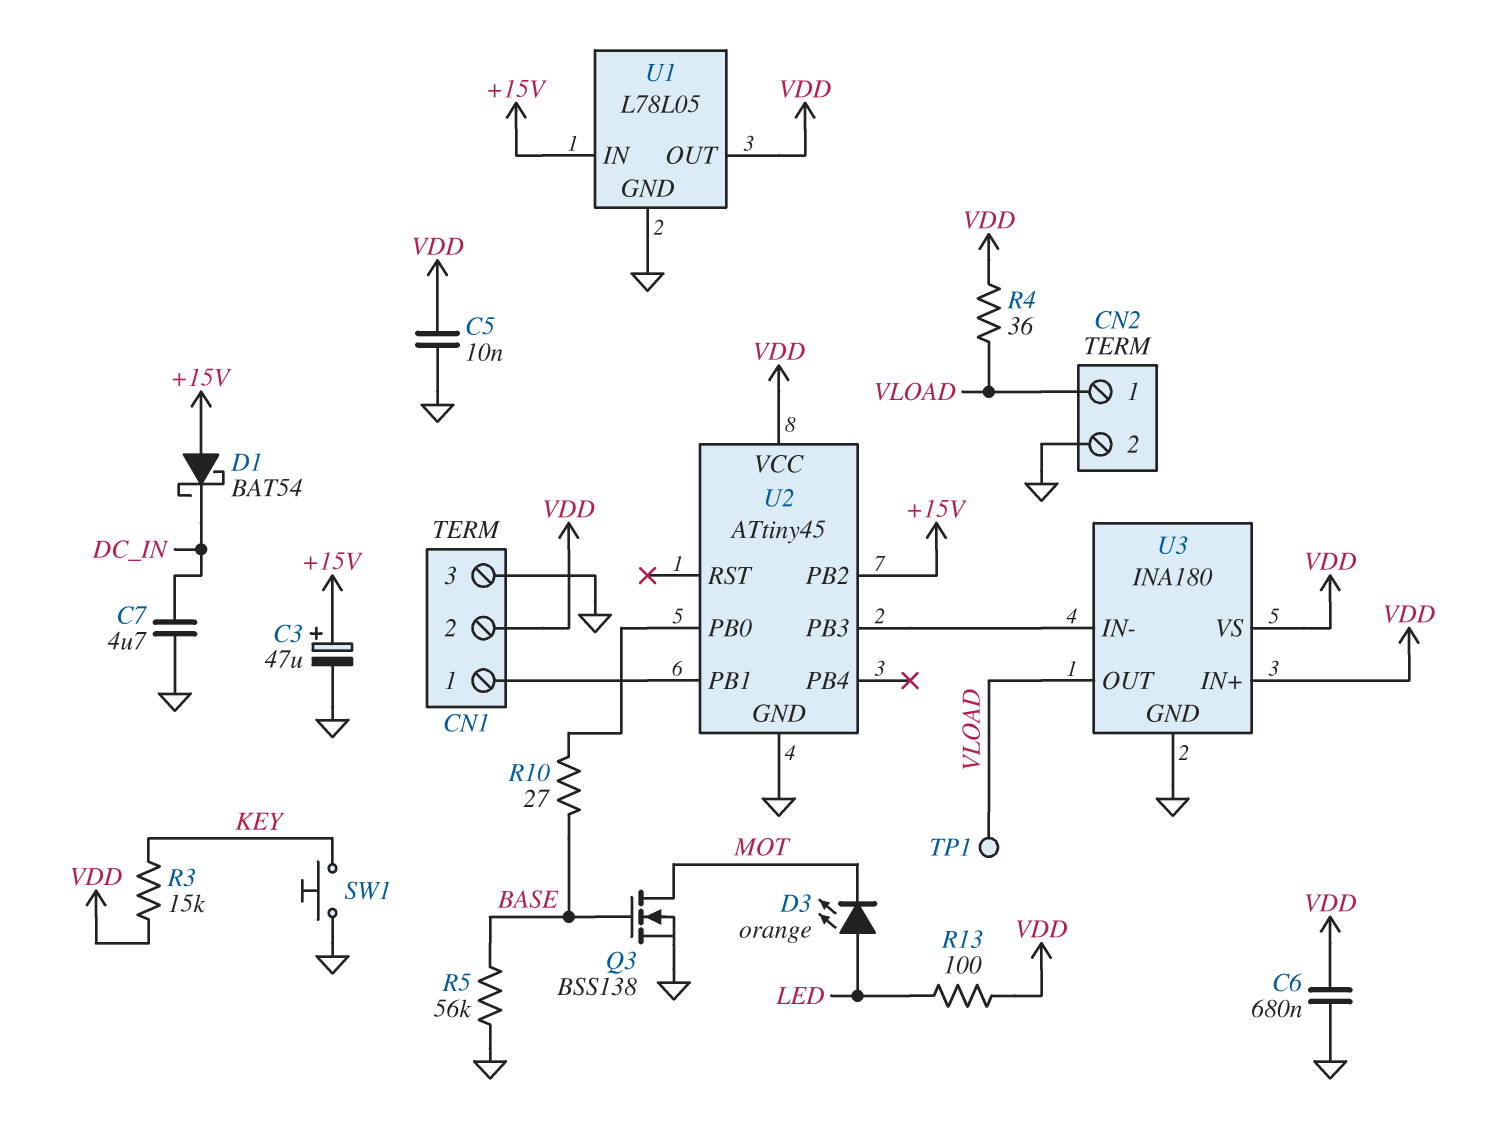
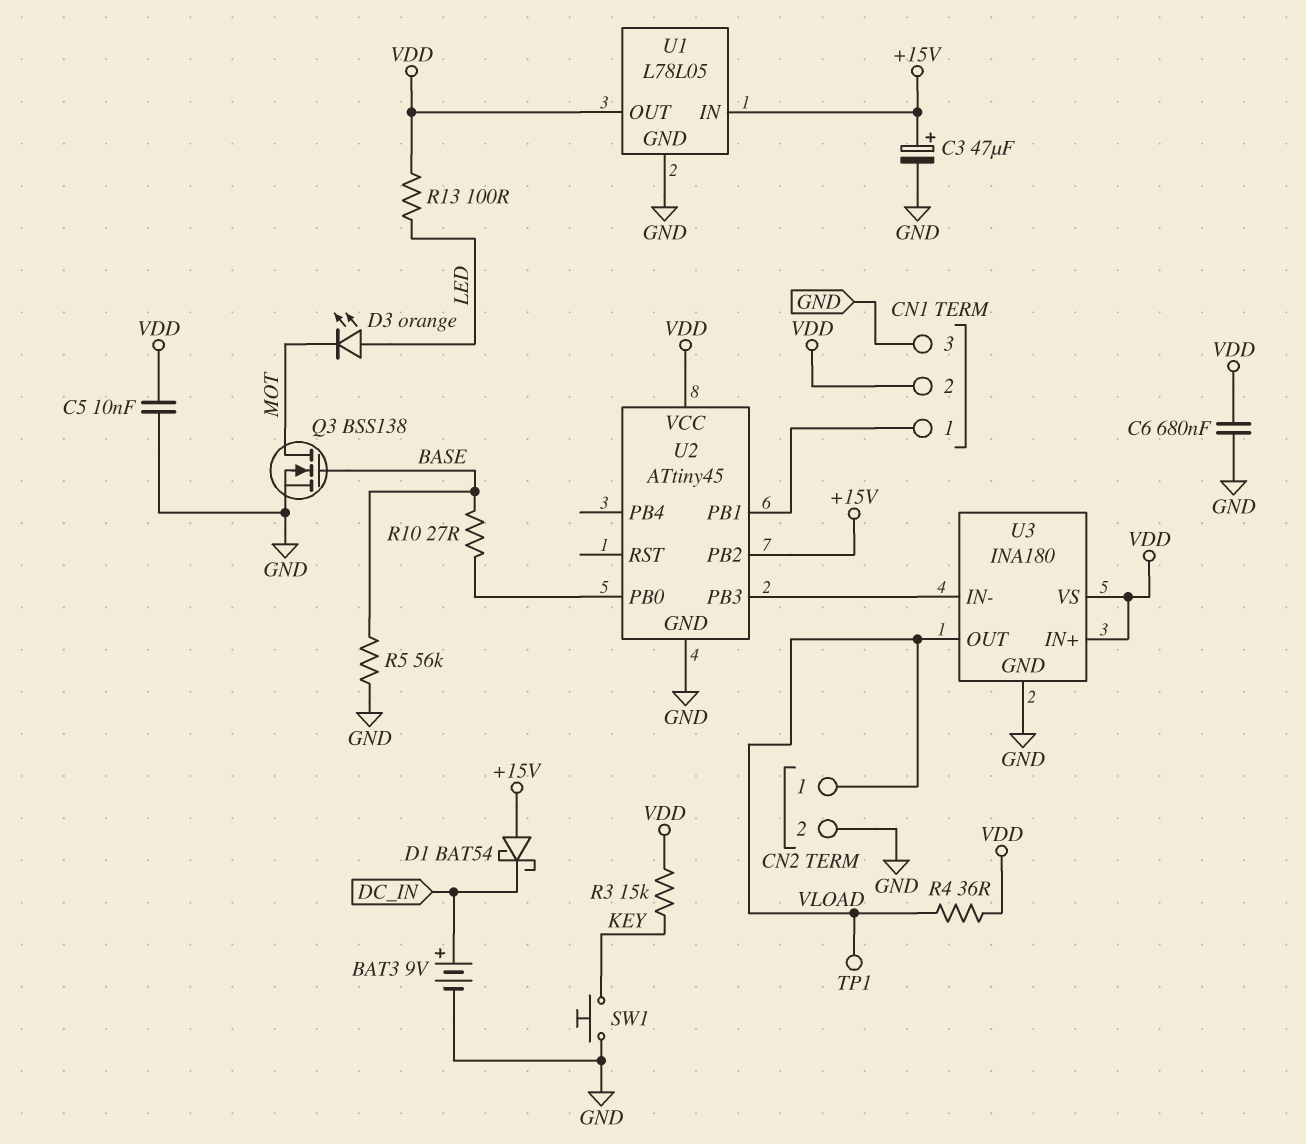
BAT3: none -> 9V (plus DC_IN, minus GND)
C7: 4.7uF (DC_IN, GND) -> none

